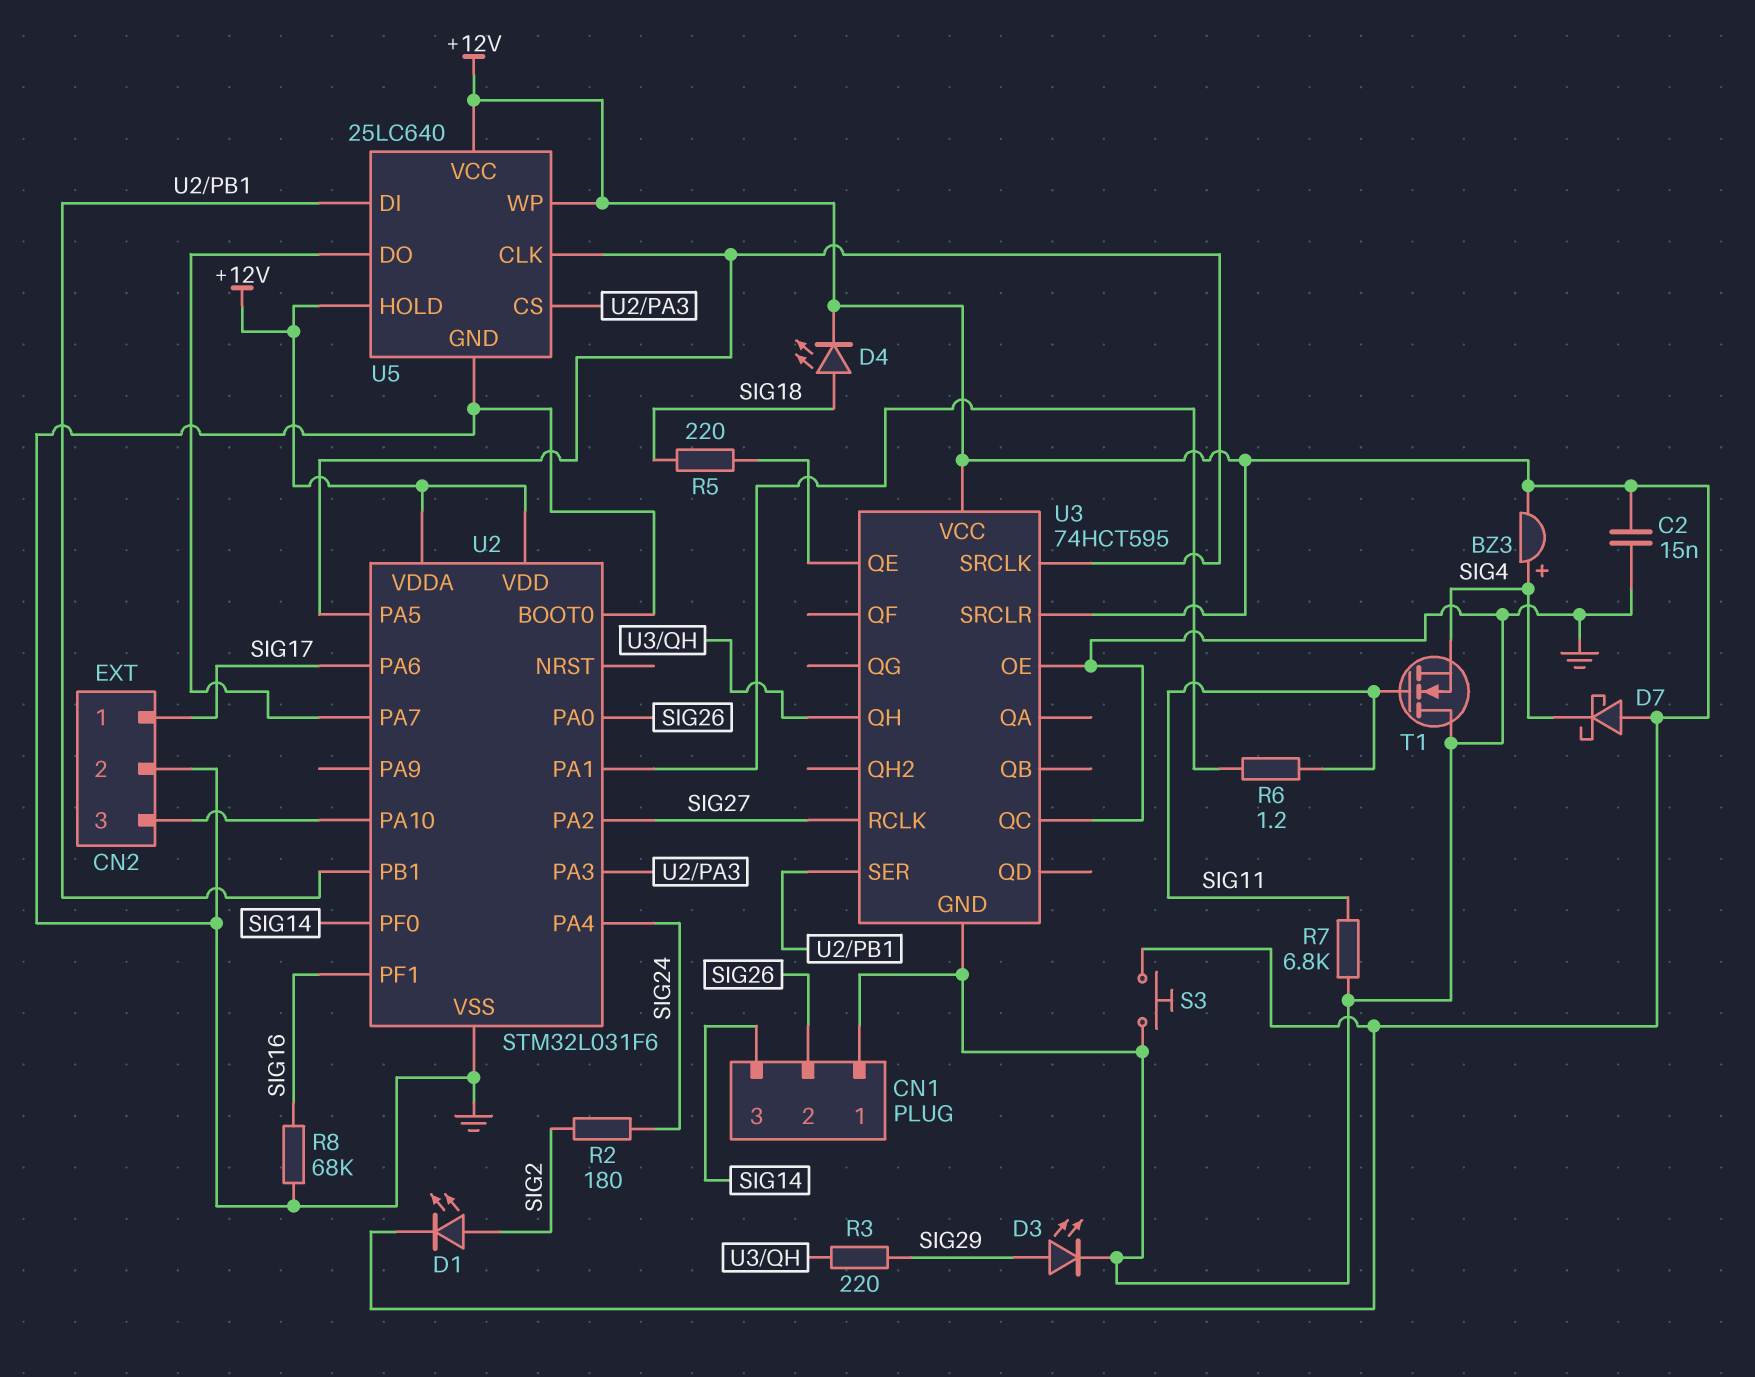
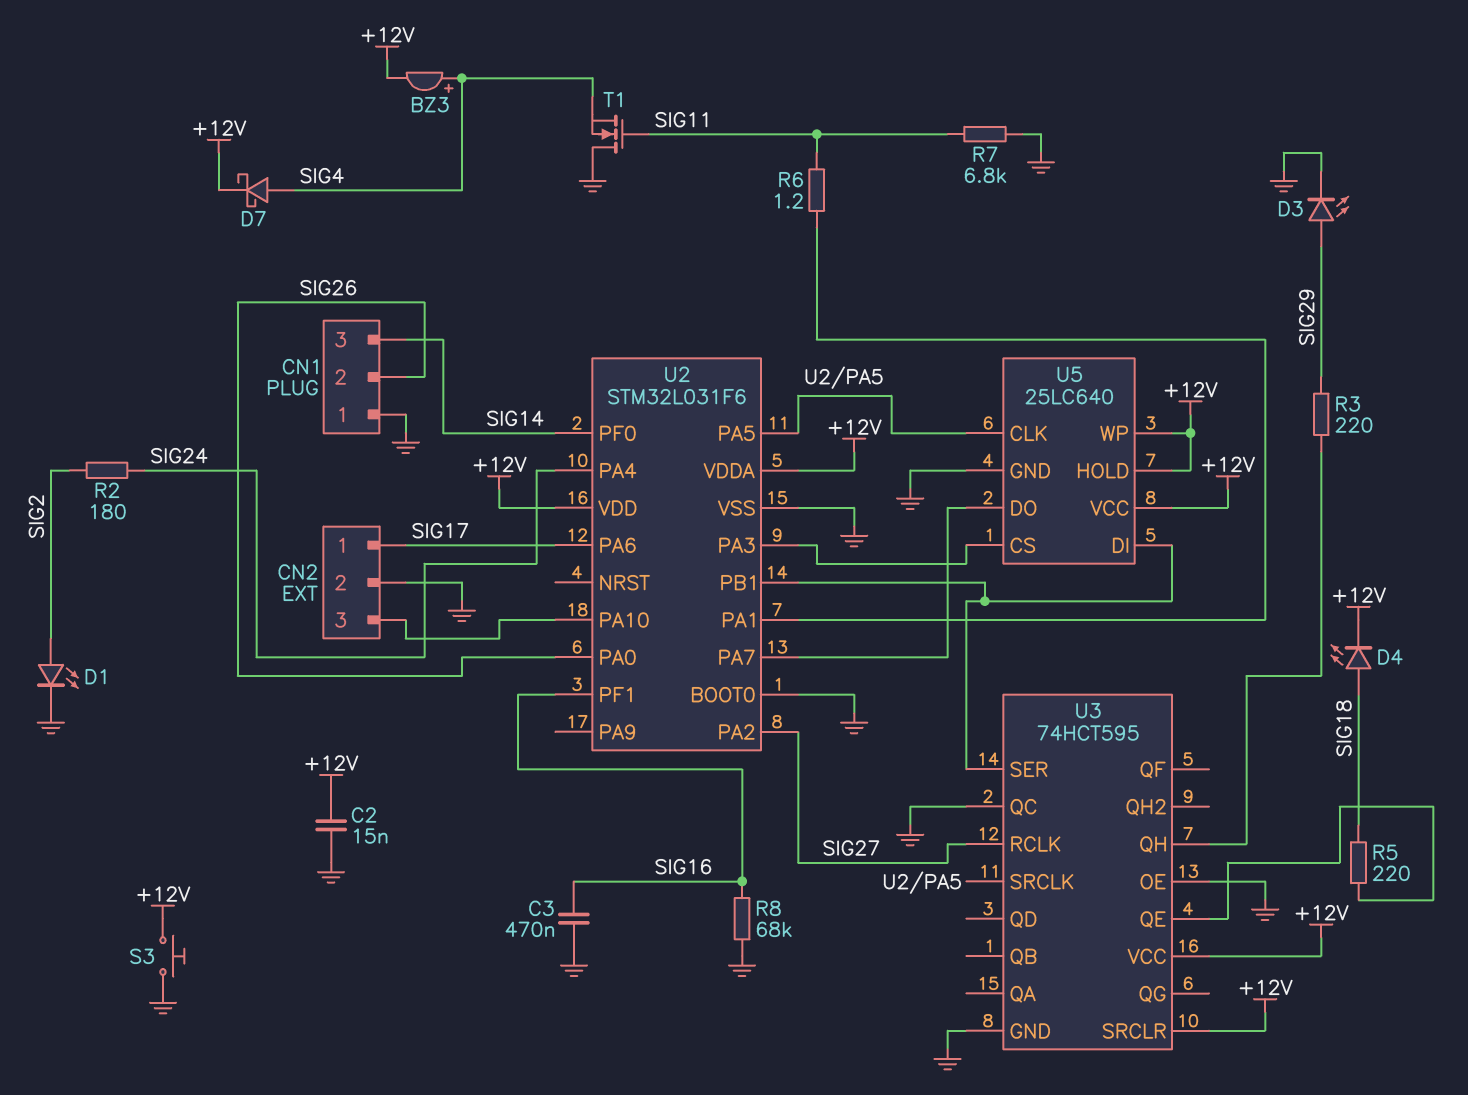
C3: none -> 470nF (GND, SIG16)
D1: LED (A SIG2, K +12V) -> LED (A SIG2, K GND)
D7: schottky (A +12V, K SIG4) -> schottky (A SIG4, K +12V)

